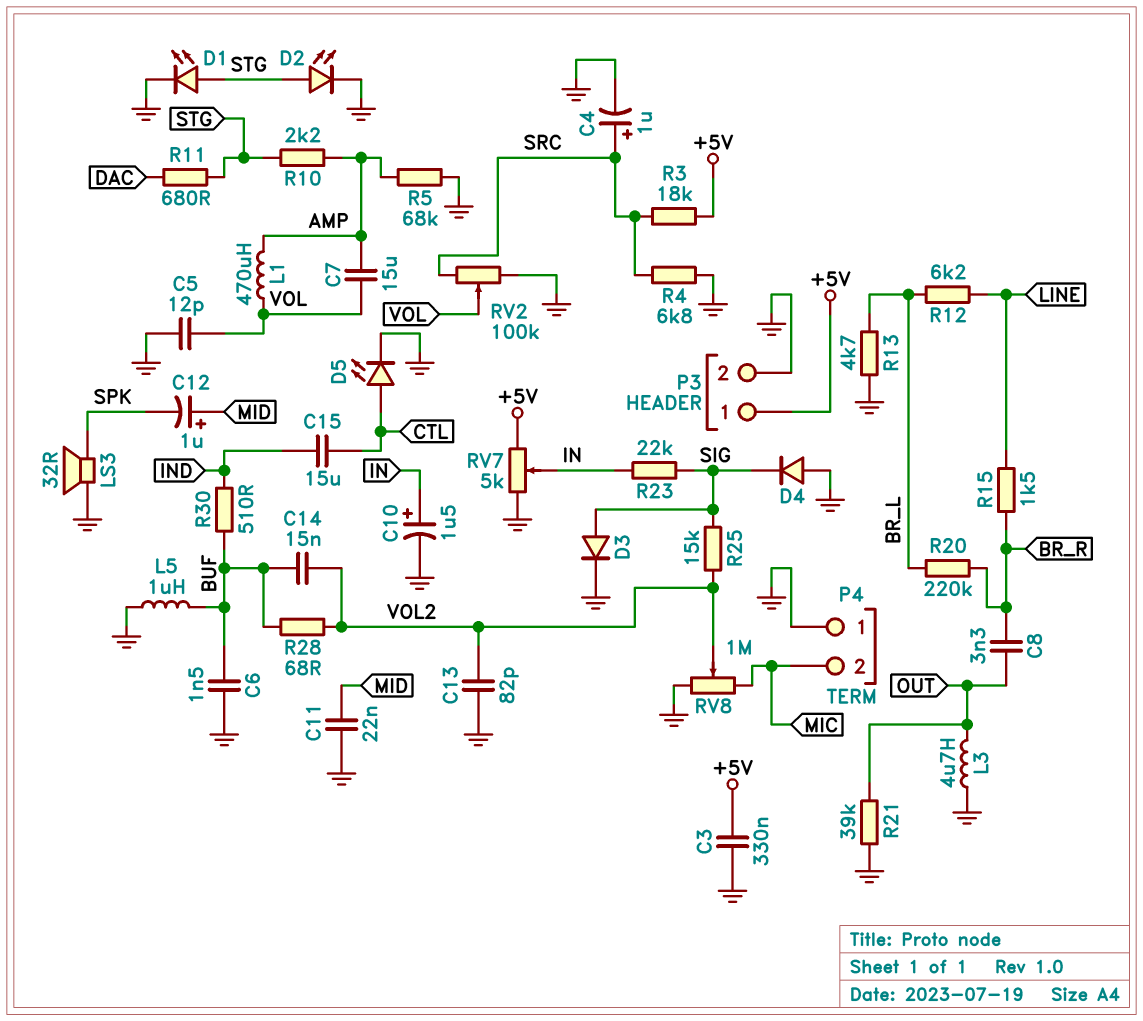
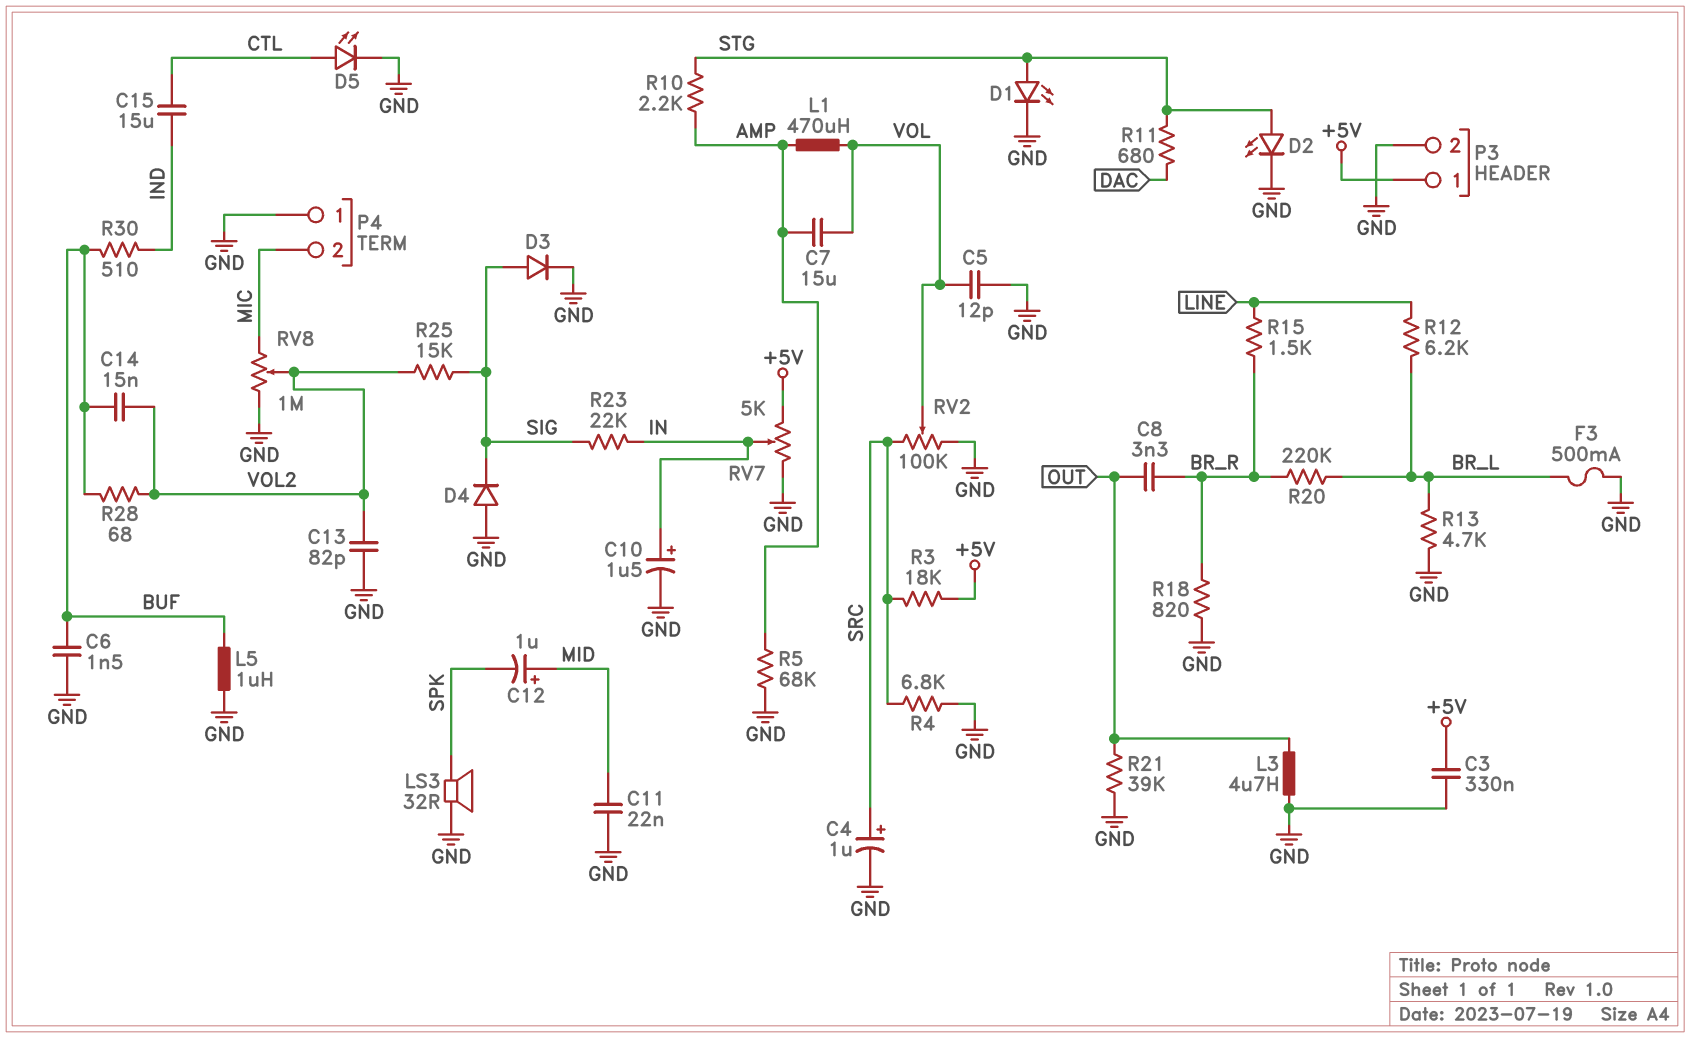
F3: none -> 500mA (BR_L, GND)
R18: none -> 820 (BR_R, GND)

